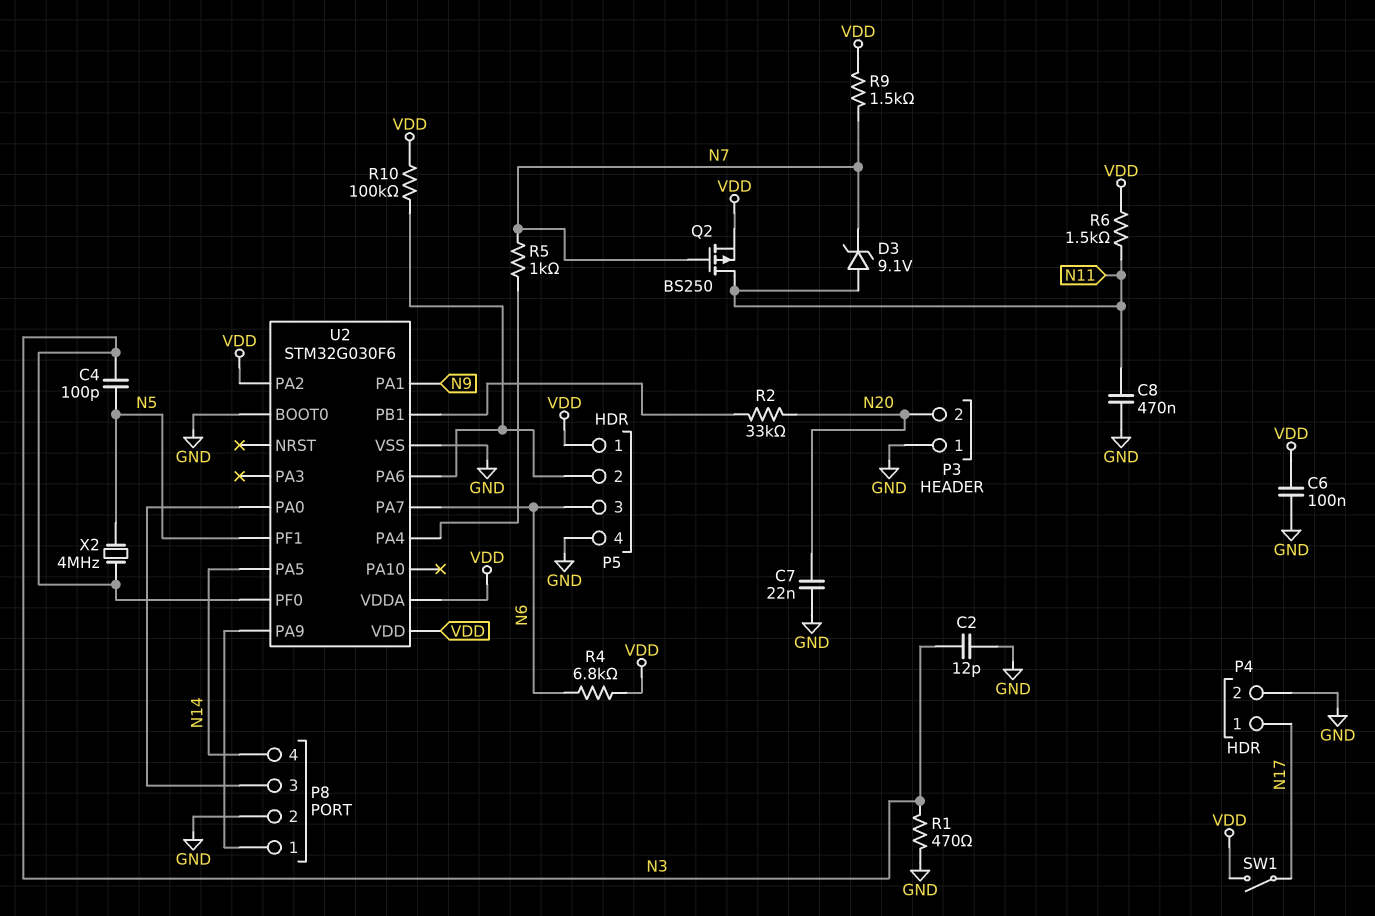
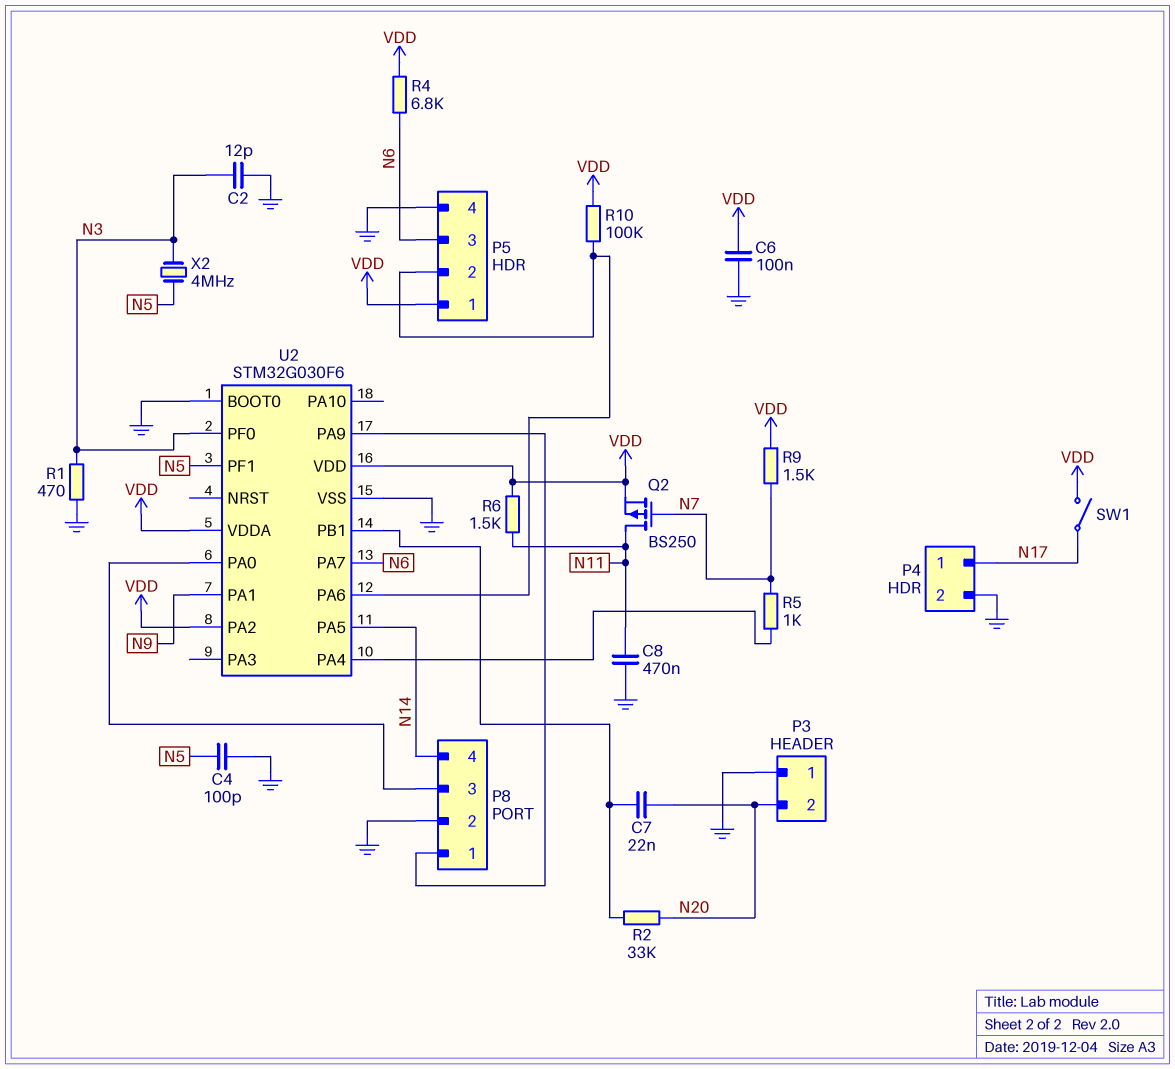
C4: 100pF (N3, N5) -> 100pF (GND, N5)
C7: 22nF (GND, N20) -> 22nF (N20, U2/PB1)
D3: zener 9.1V (A N11, K N7) -> none

